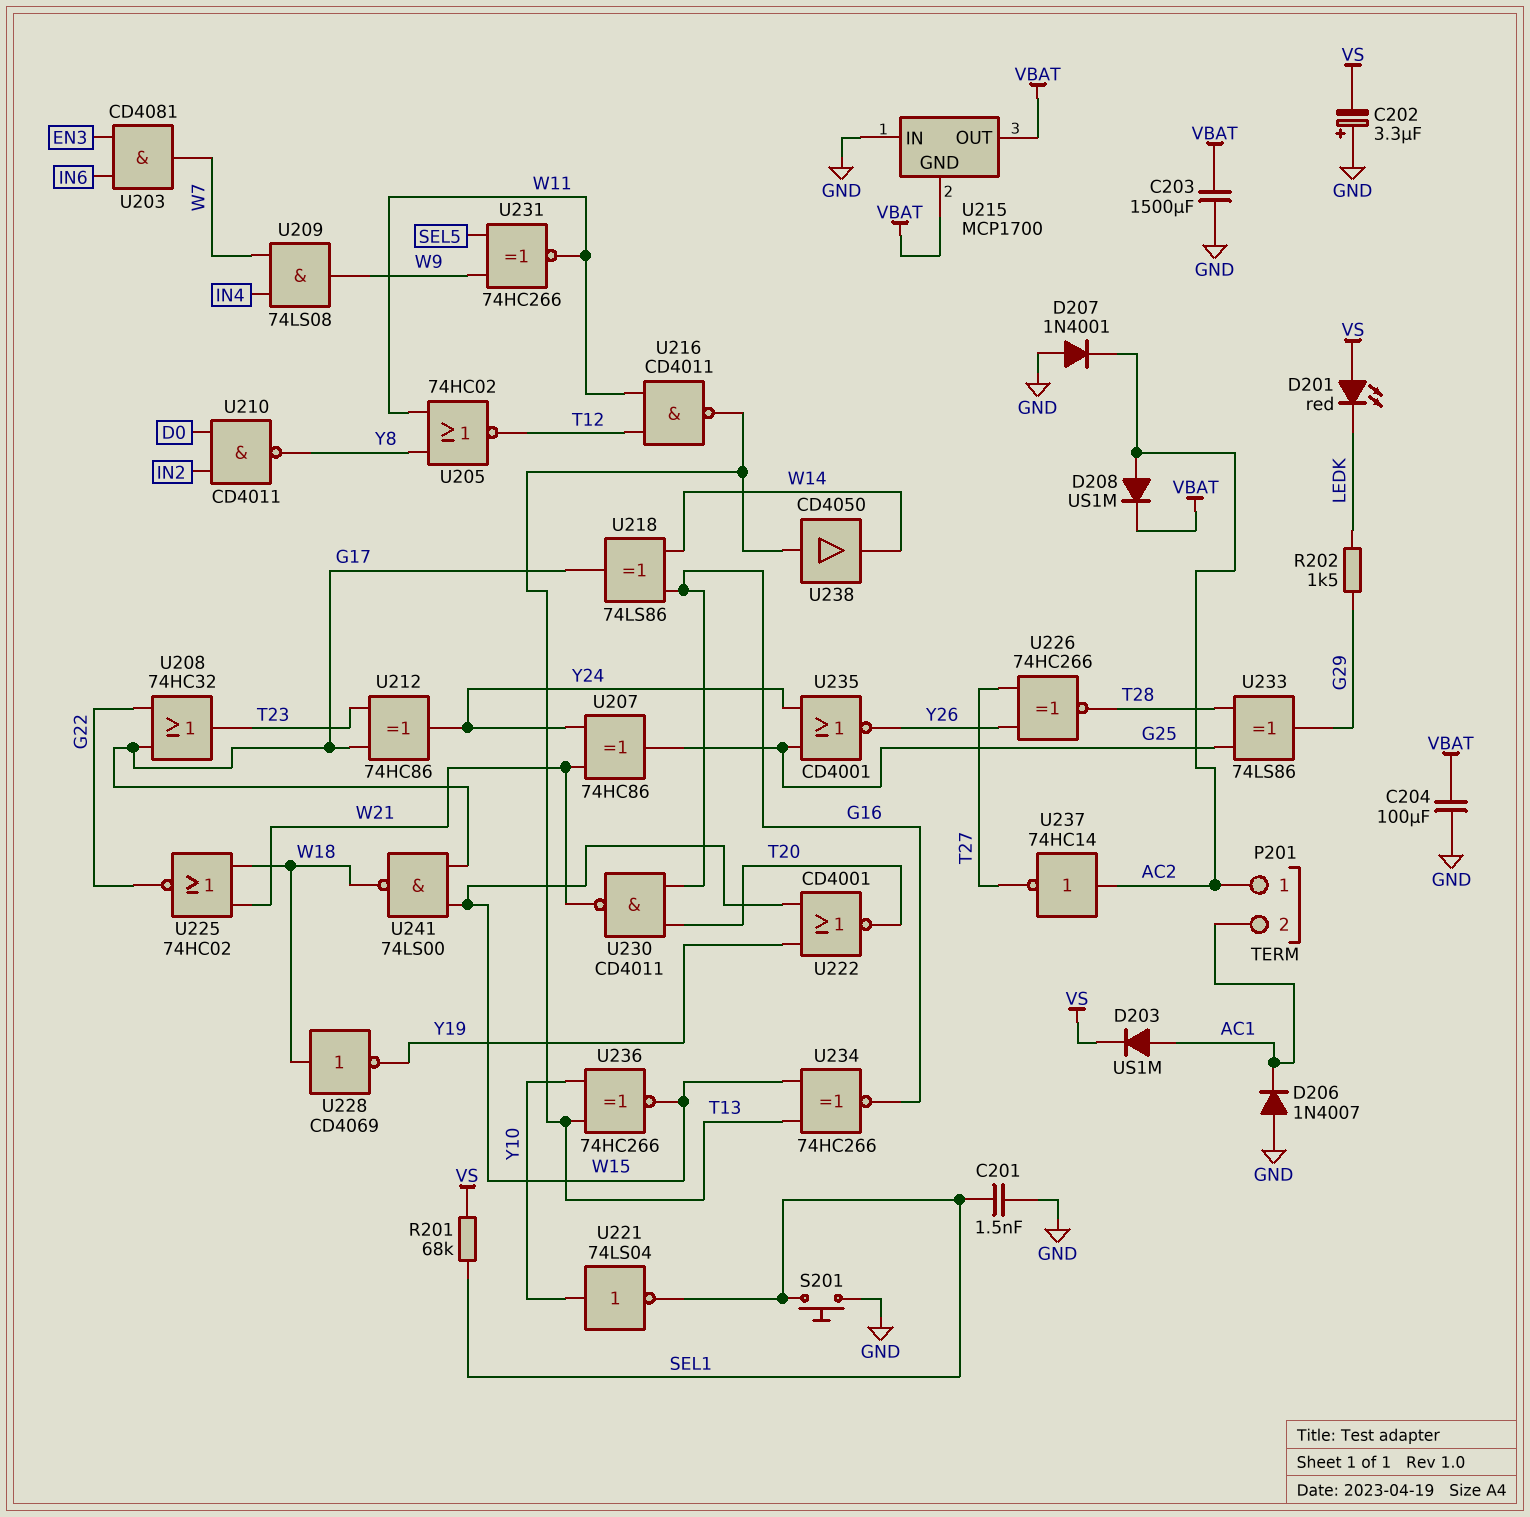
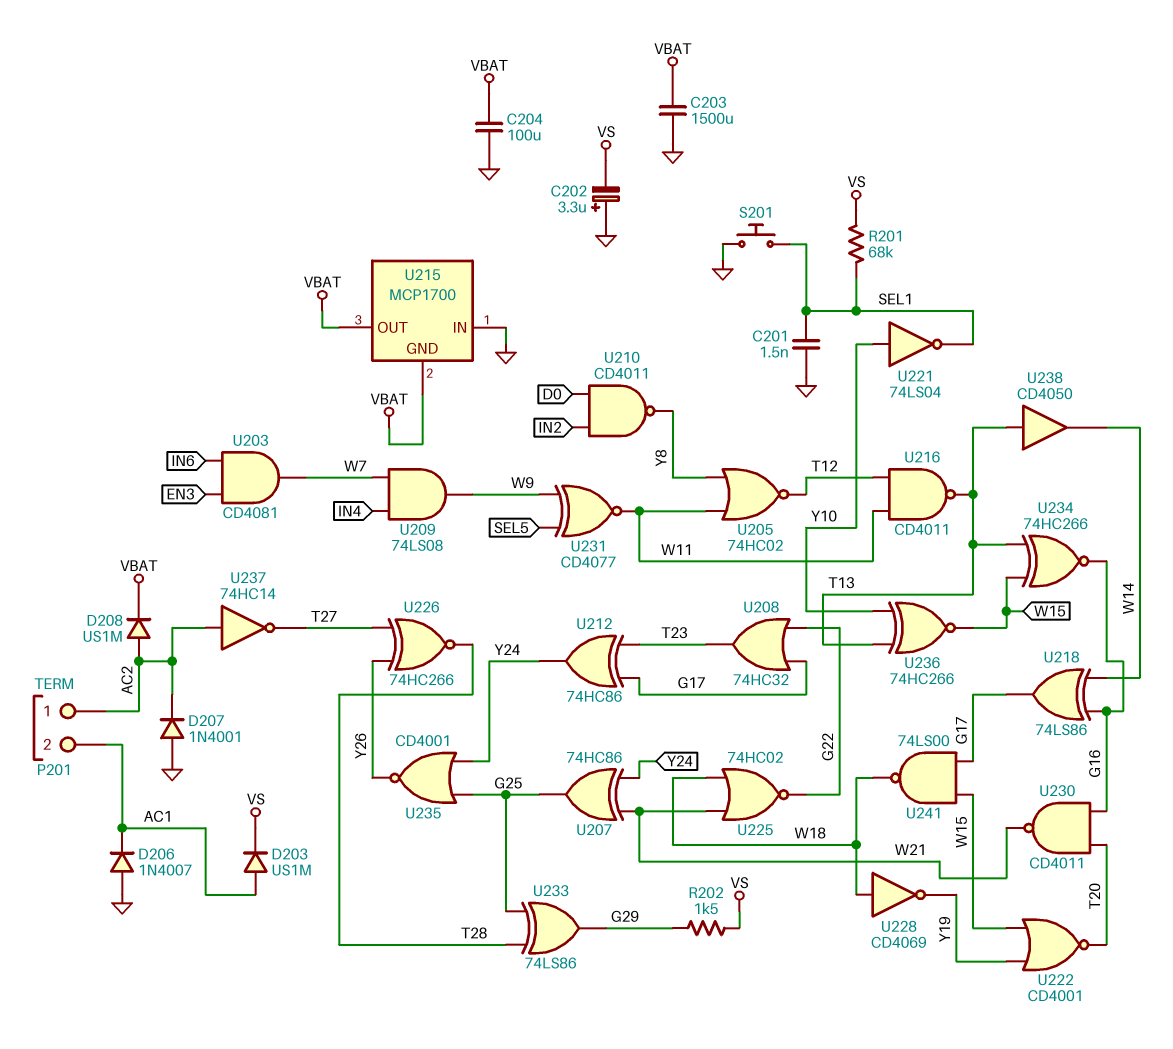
D201: LED red (A VS, K LEDK) -> none
R202: 1.5k (G29, LEDK) -> 1.5k (G29, VS)
U231: XNOR 74HC266 (in SEL5, in W9, out W11) -> XNOR CD4077 (in SEL5, in W9, out W11)

